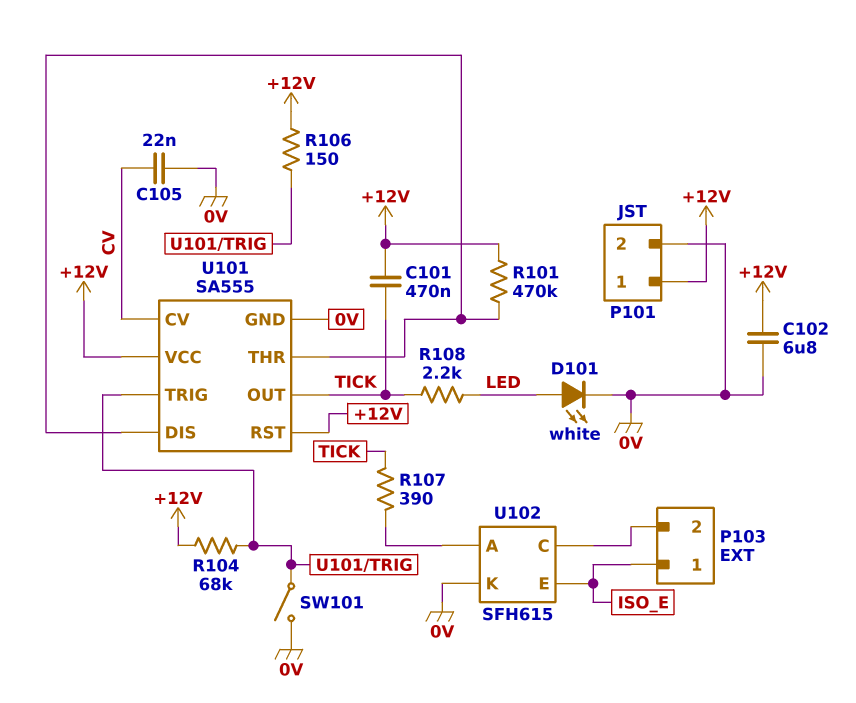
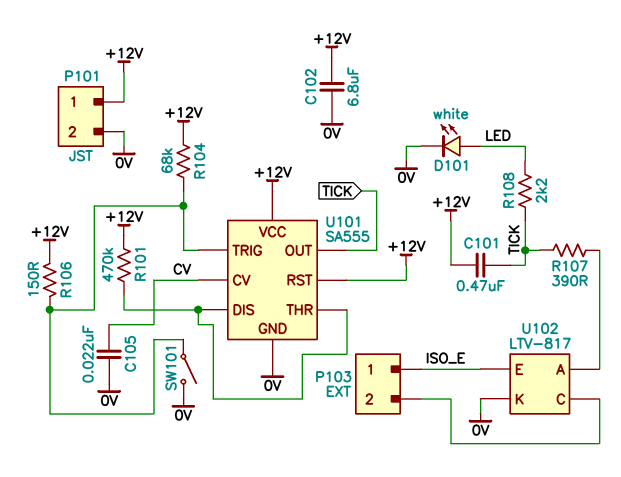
U102: SFH615 -> LTV-817

